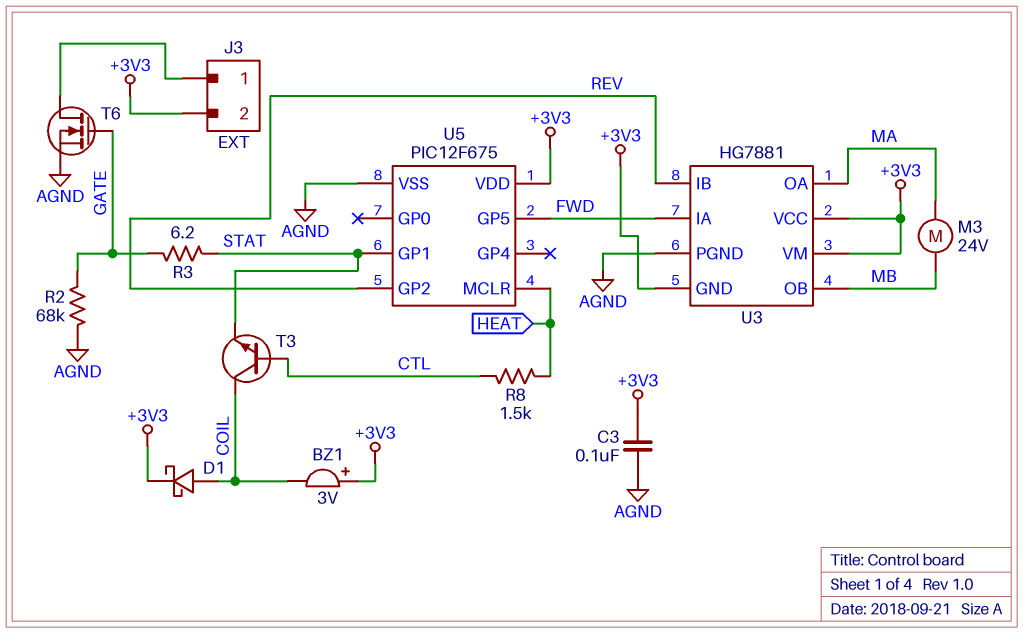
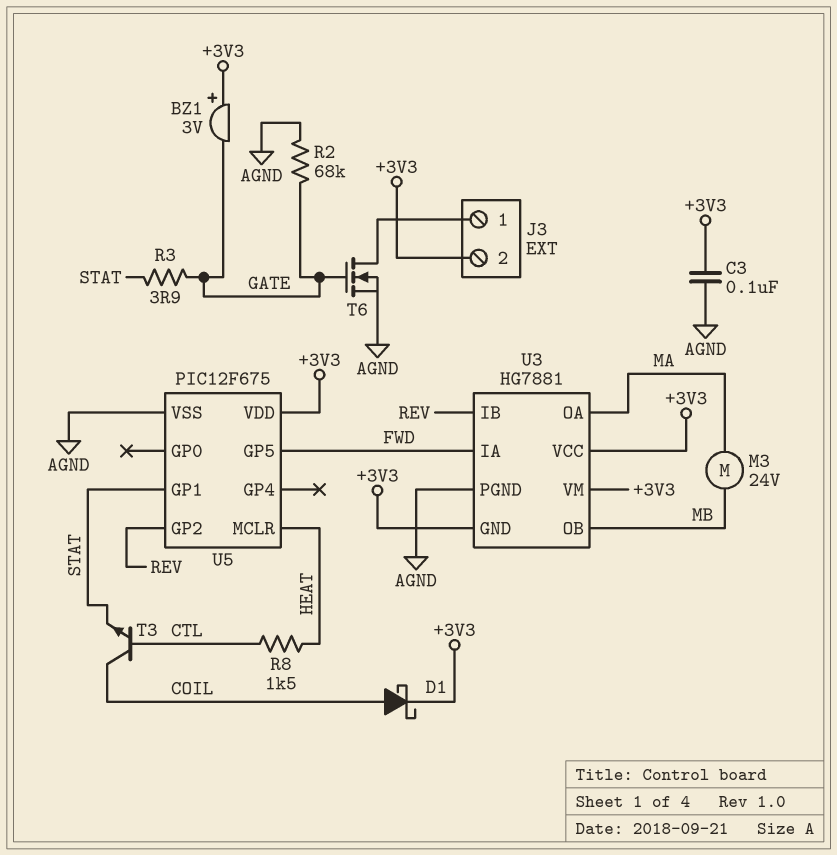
BZ1: buzzer 3V (plus +3V3, minus COIL) -> buzzer 3V (plus +3V3, minus GATE)
R3: 6.2 (GATE, STAT) -> 3.9 (GATE, STAT)

